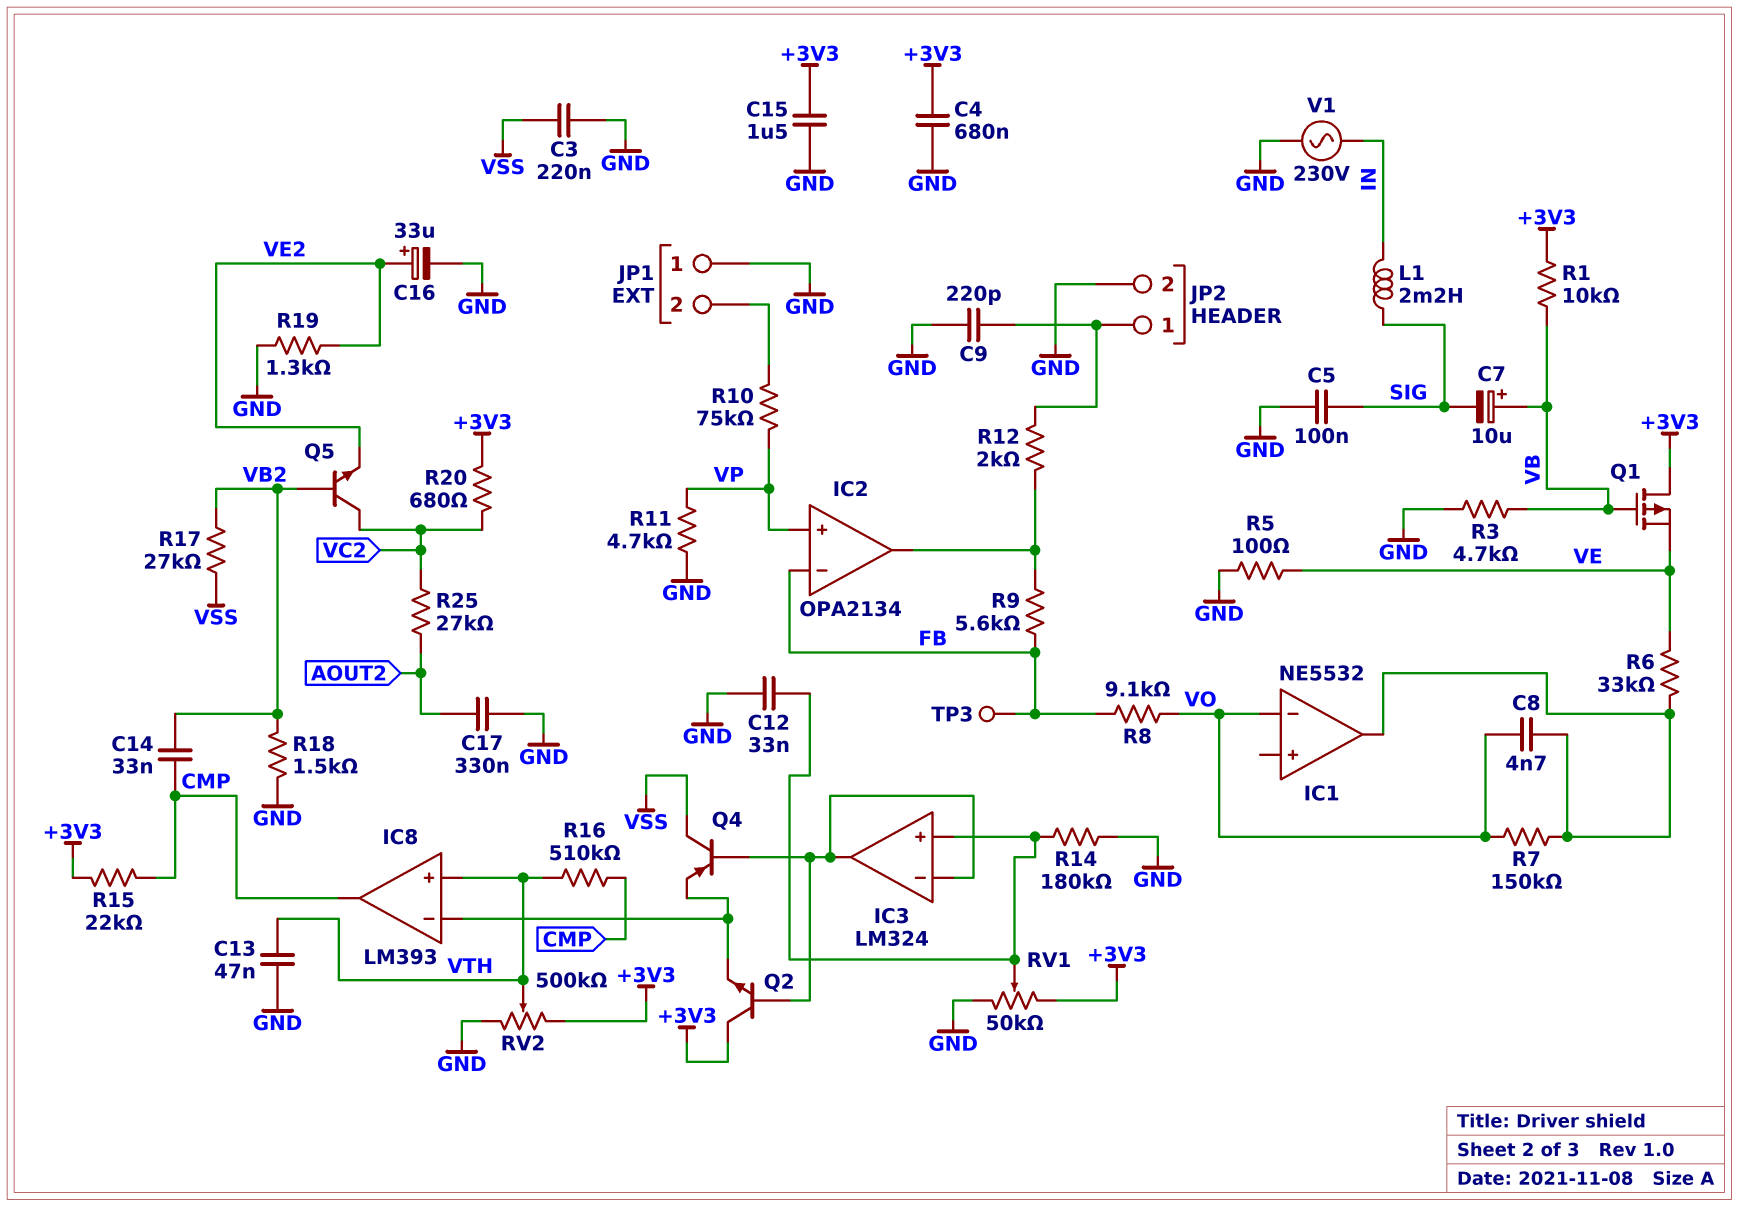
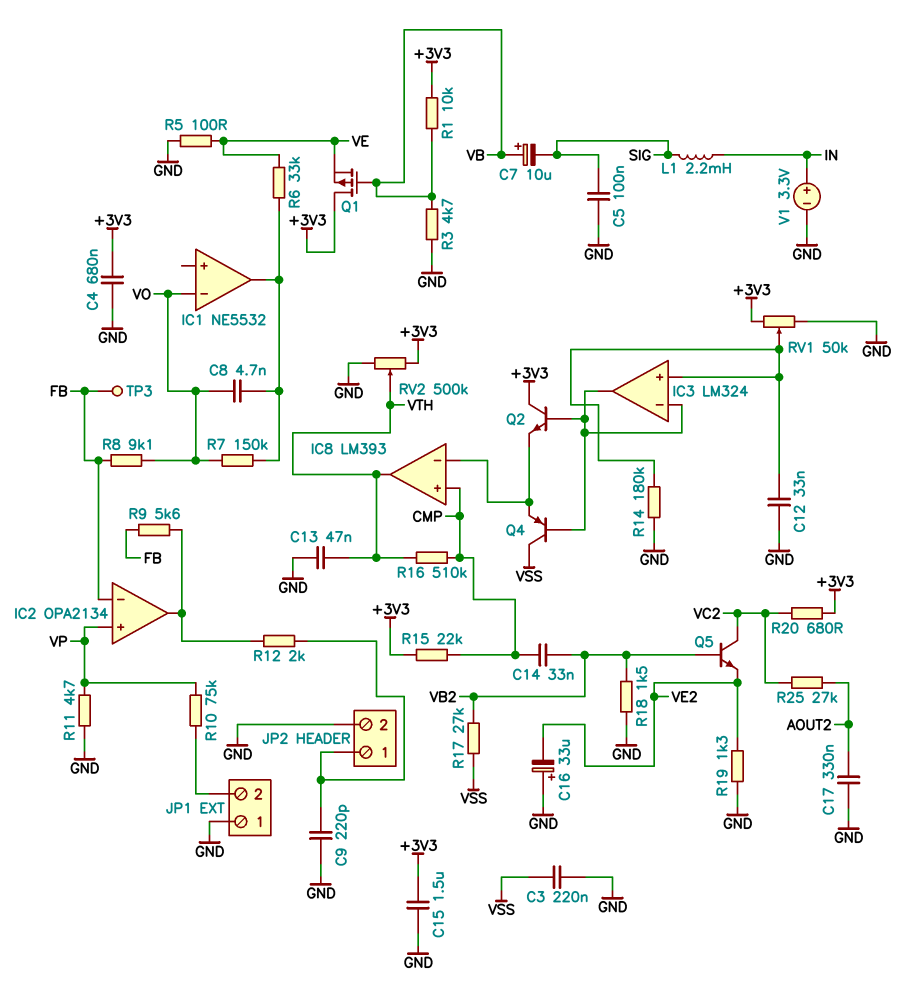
C16: 33uF (plus VE2, minus GND) -> 33uF (plus GND, minus VE2)
IC8 pin in+: VTH -> CMP
IC8 pin out: CMP -> VTH
V1: AC 230V (GND, IN) -> 3.3V (plus IN, minus GND)

